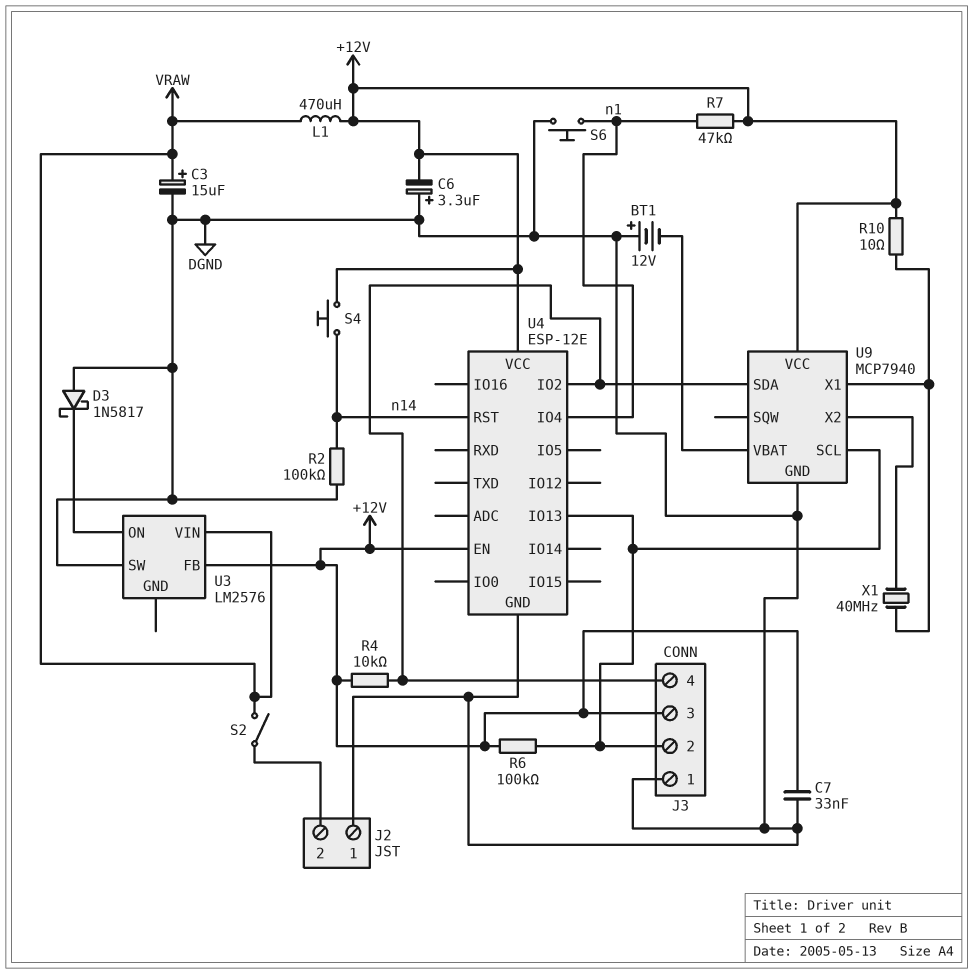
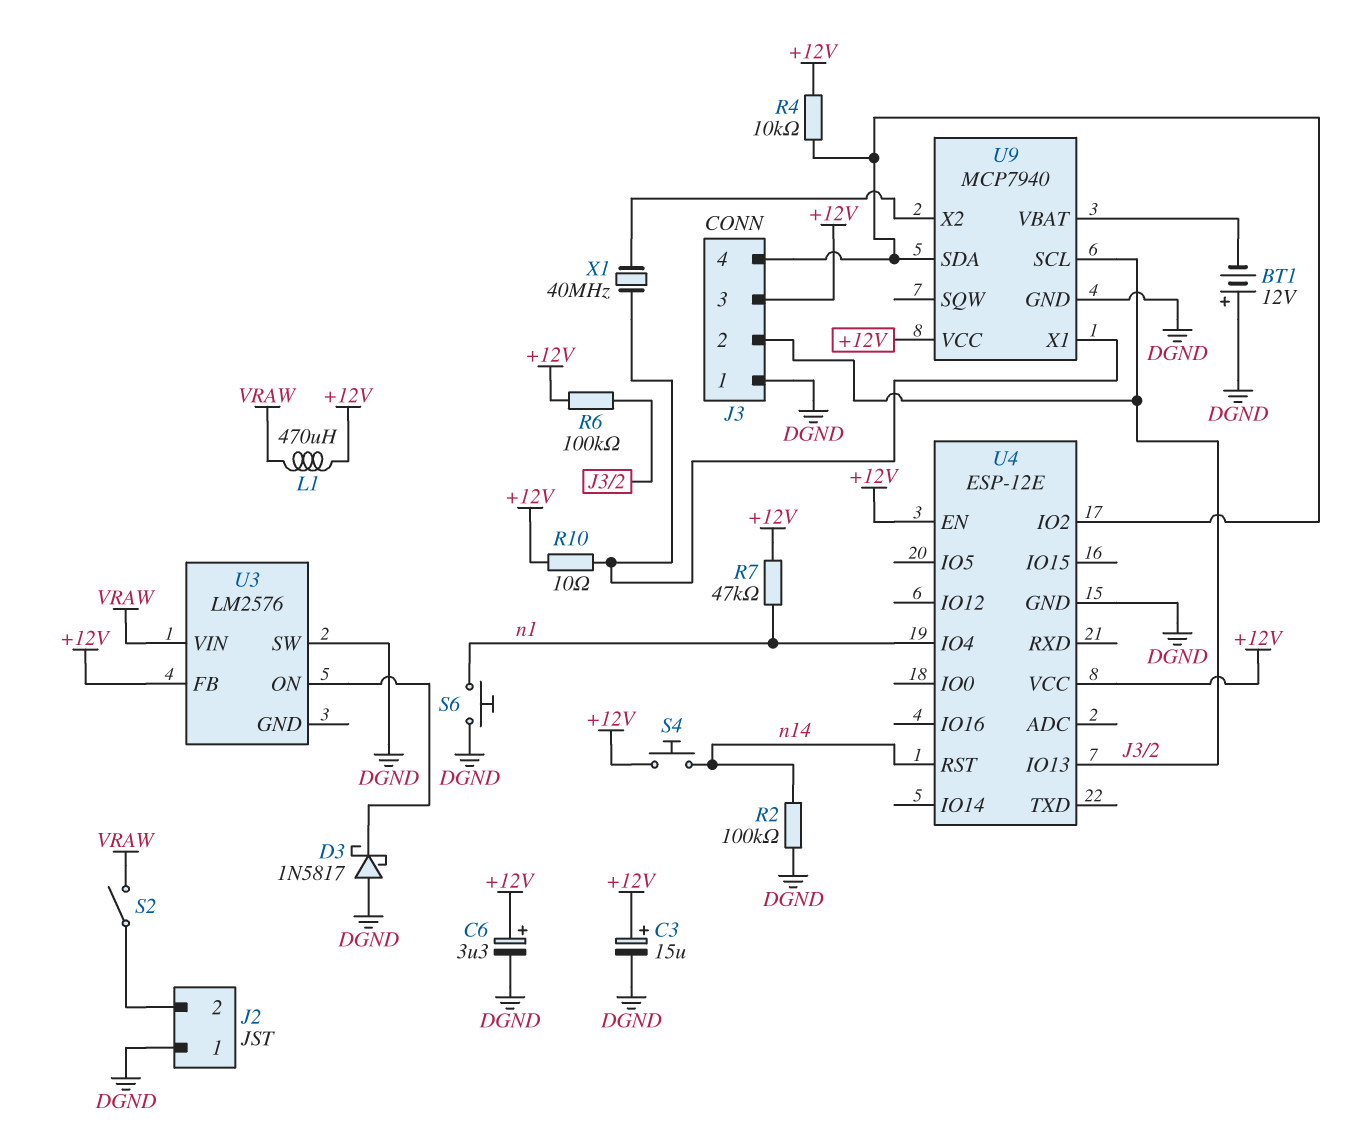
C3: 15uF (plus VRAW, minus DGND) -> 15uF (plus +12V, minus DGND)
C6: 3.3uF (plus DGND, minus +12V) -> 3.3uF (plus +12V, minus DGND)
C7: 33nF (+12V, DGND) -> none

